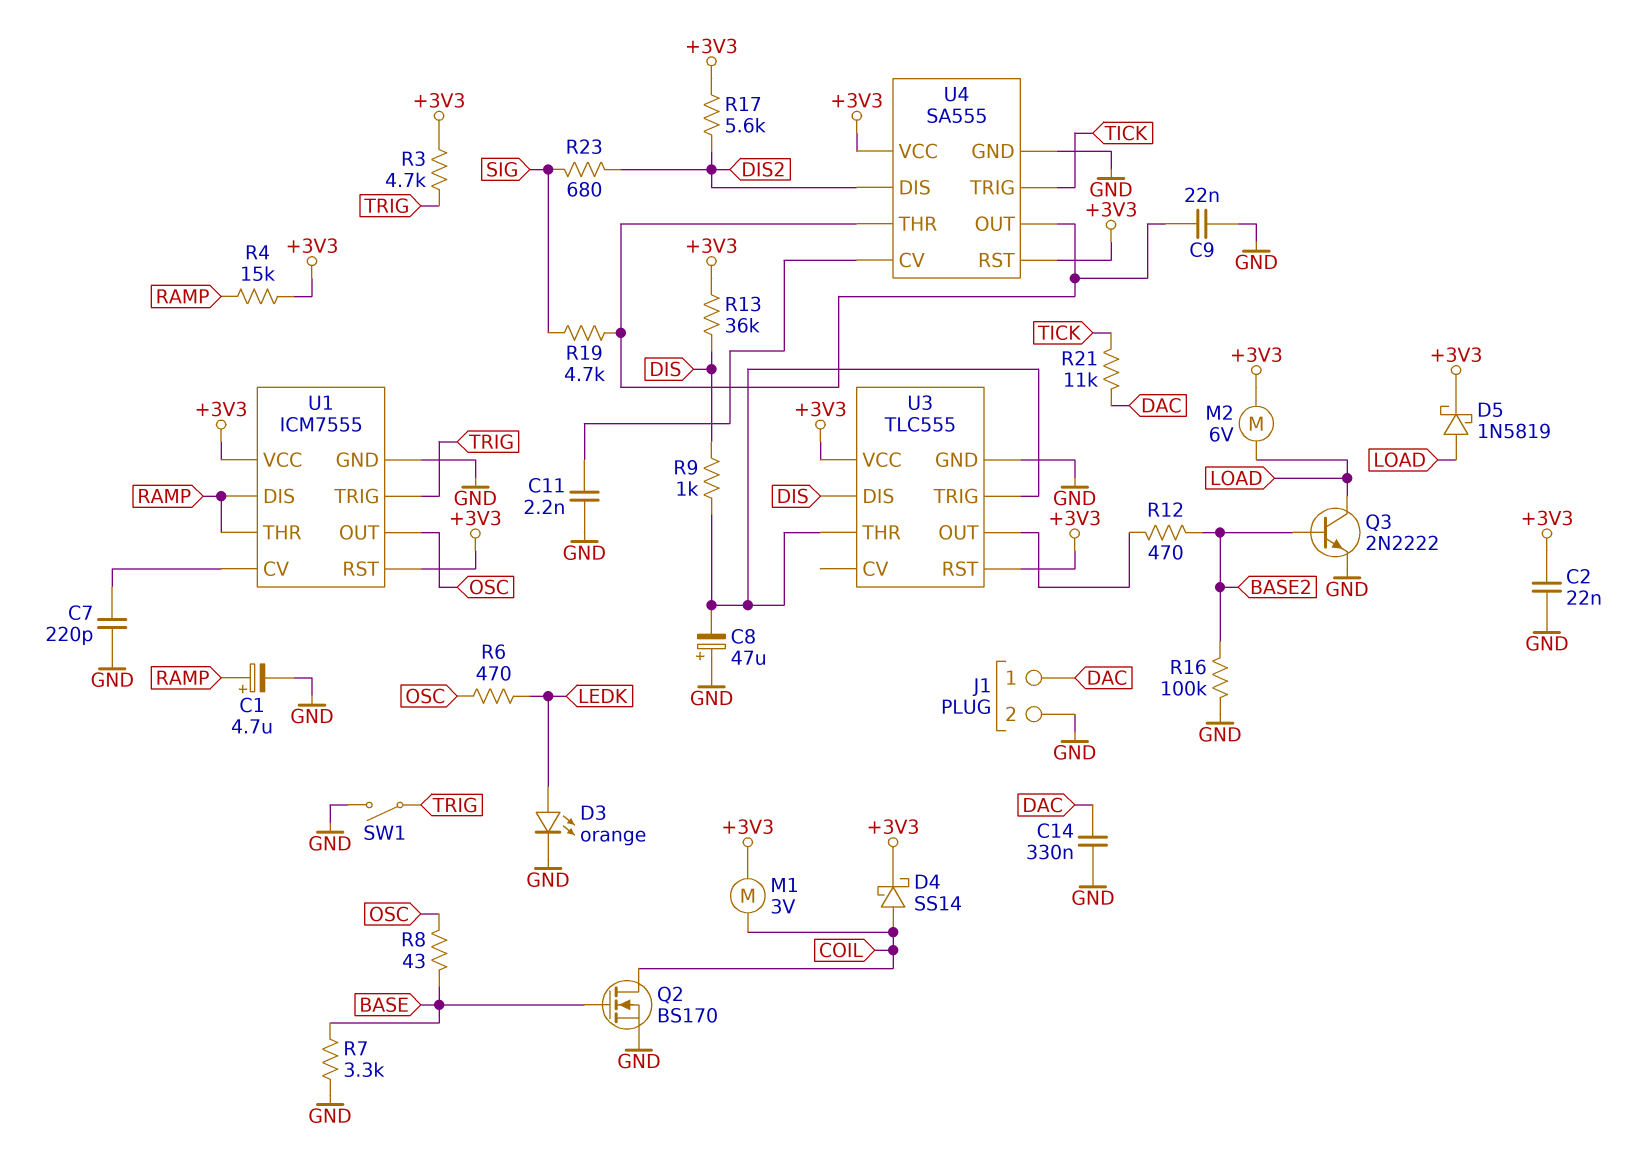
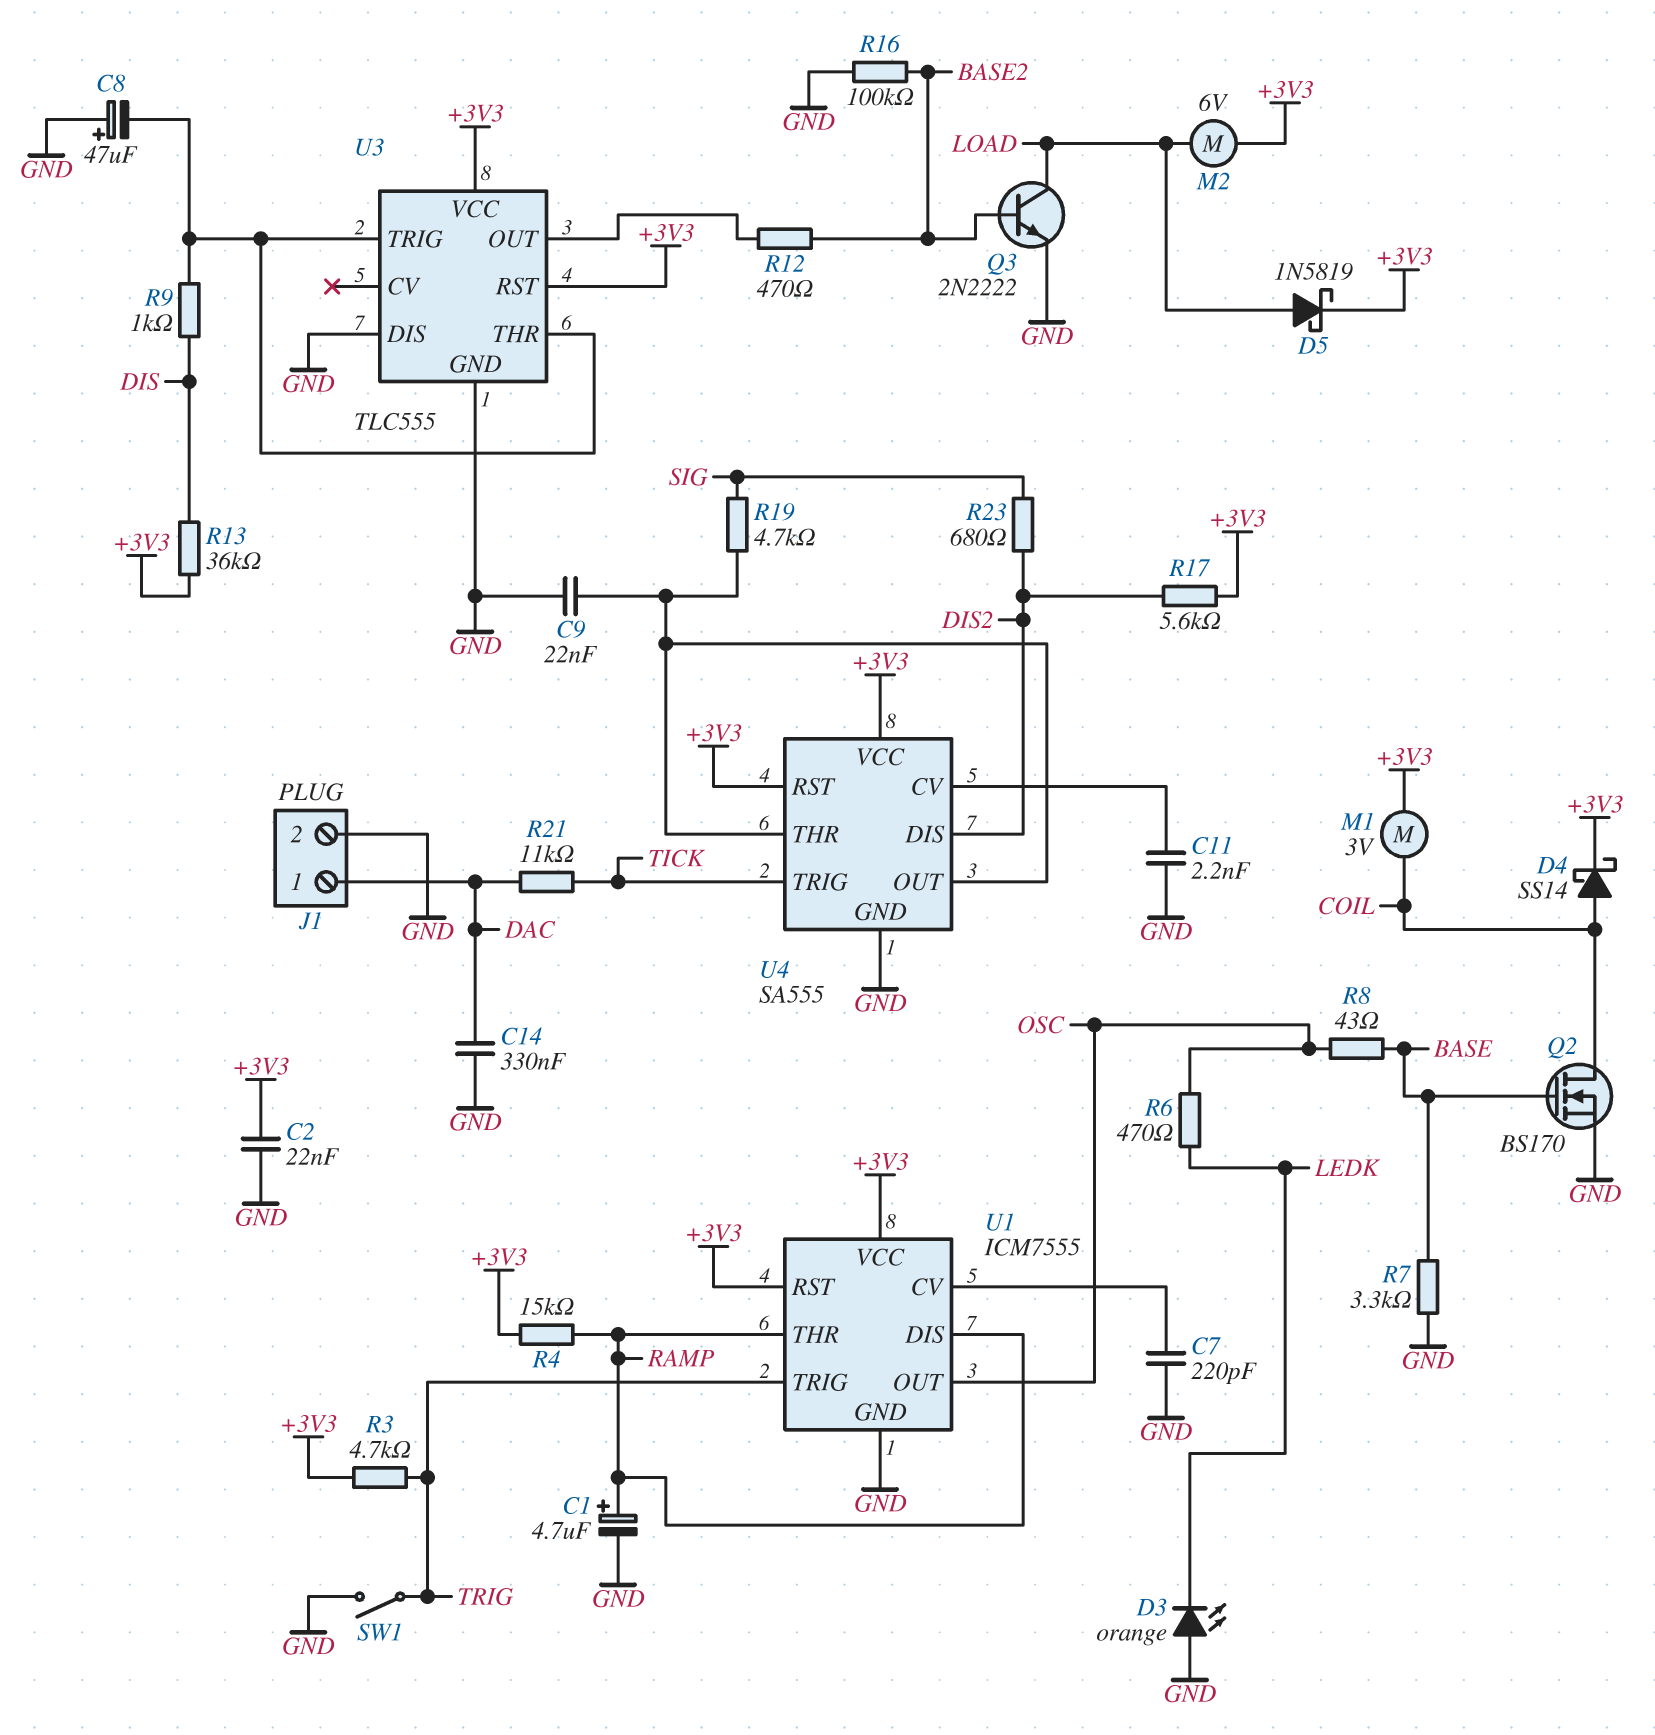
D3: LED orange (A LEDK, K GND) -> LED orange (A GND, K LEDK)
U3 pin DIS: DIS -> GND

